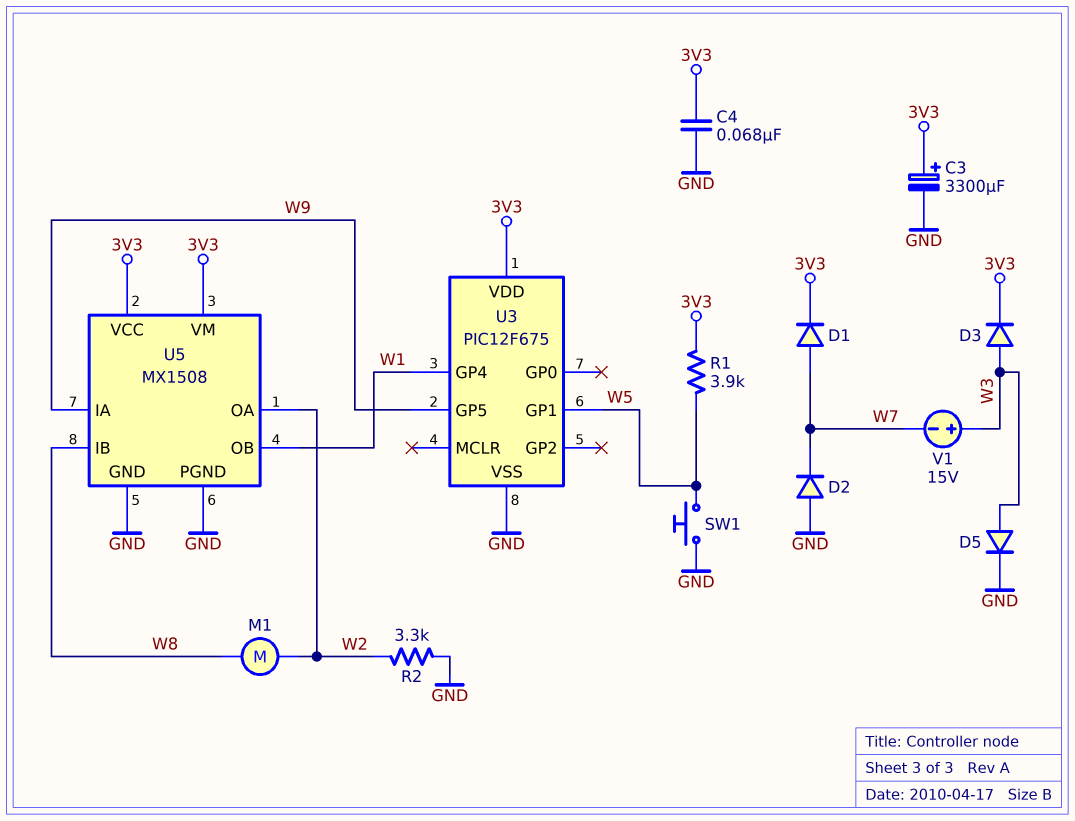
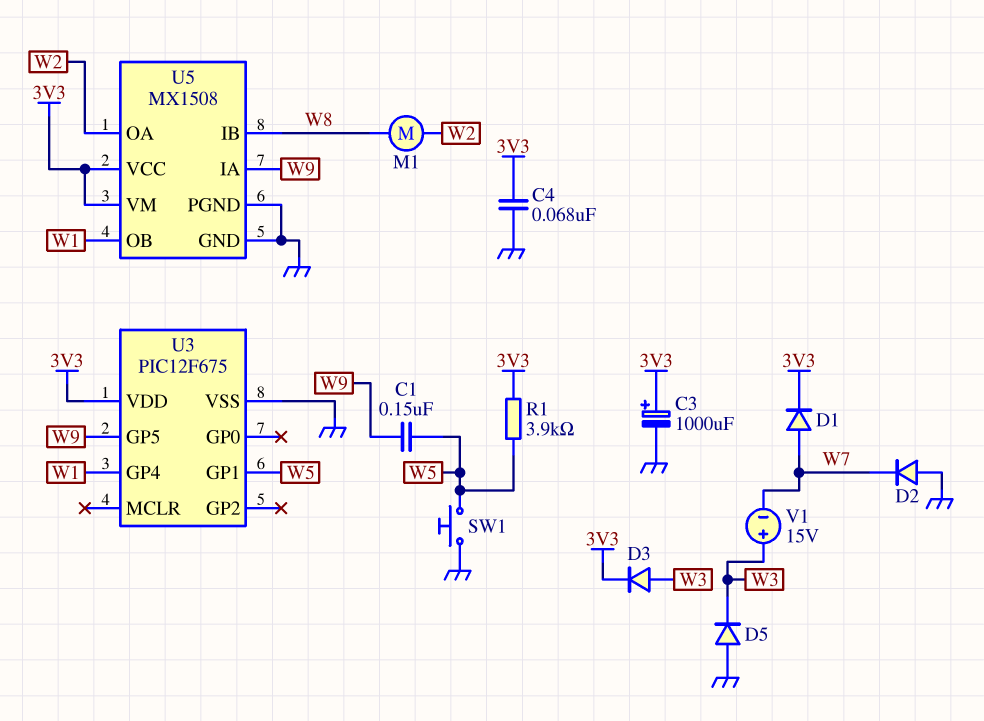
C1: none -> 150nF (W5, W9)
C3: 3300uF (plus 3V3, minus GND) -> 1000uF (plus 3V3, minus GND)
D5: diode (A W3, K GND) -> diode (A GND, K W3)
R2: 3.3k (GND, W2) -> none

